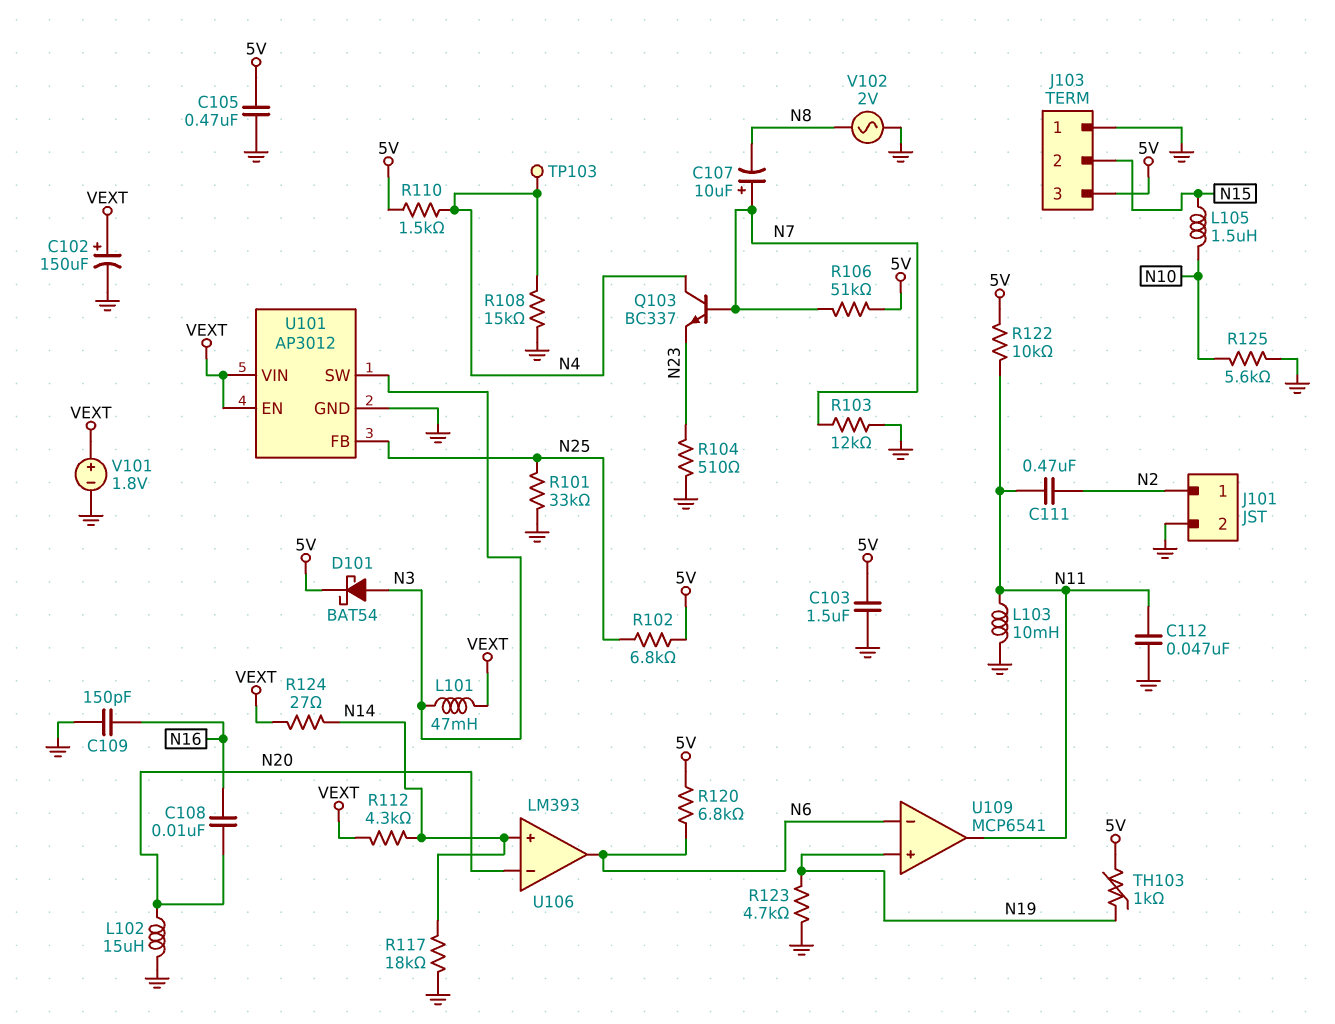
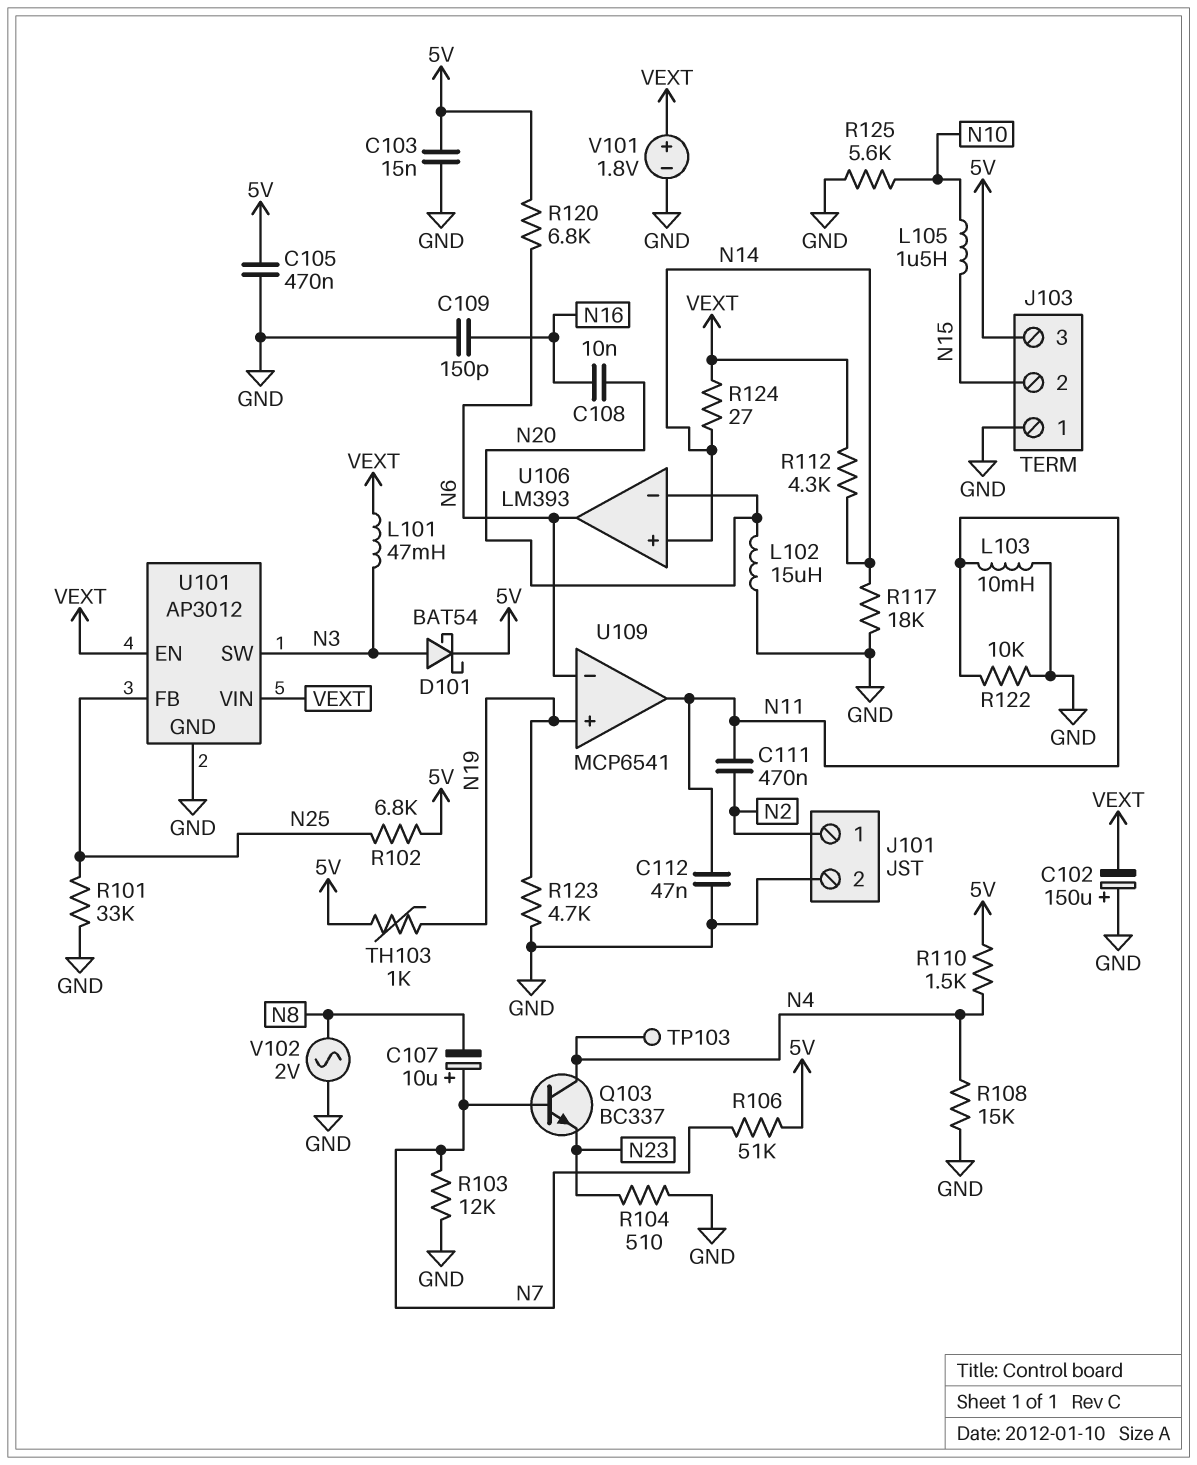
C102: 150uF (plus VEXT, minus GND) -> 150uF (plus GND, minus VEXT)
C103: 1.5uF (5V, GND) -> 15nF (5V, GND)
R122: 10k (5V, N11) -> 10k (GND, N11)

